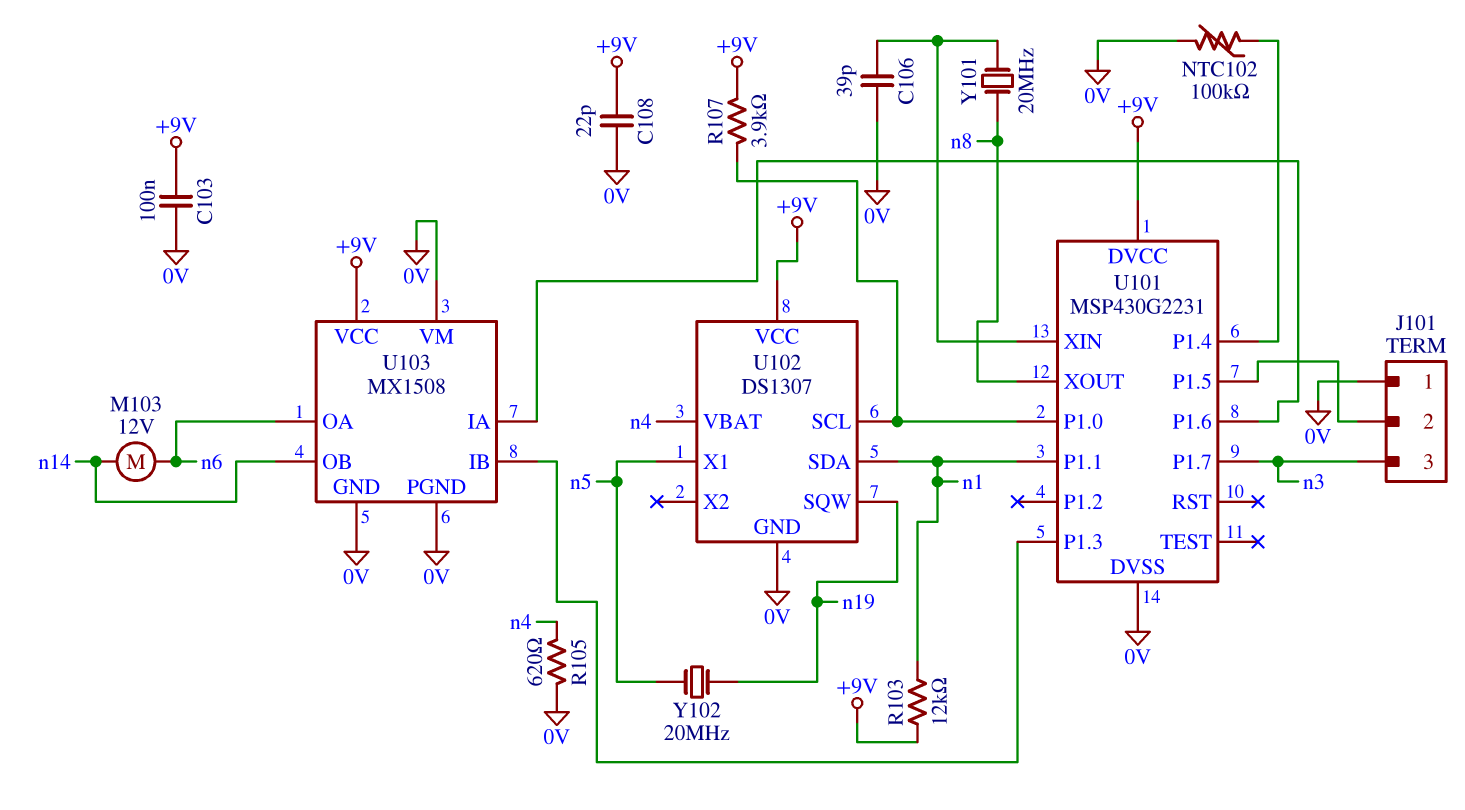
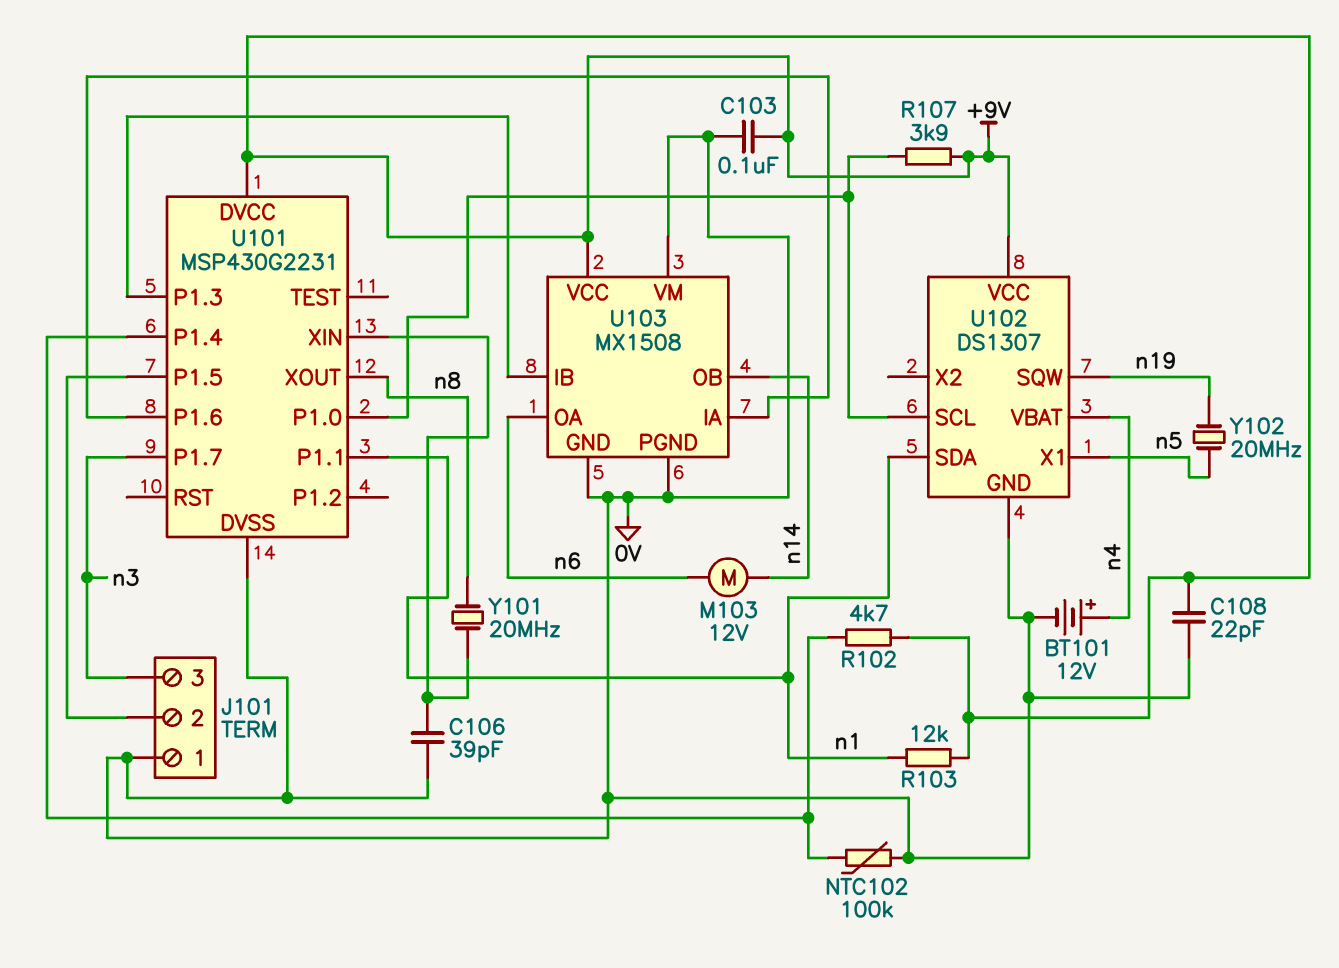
BT101: none -> 12V (plus n4, minus 0V)
R102: none -> 4.7k (+9V, U101/P1.4)
R105: 620 (0V, n4) -> none

